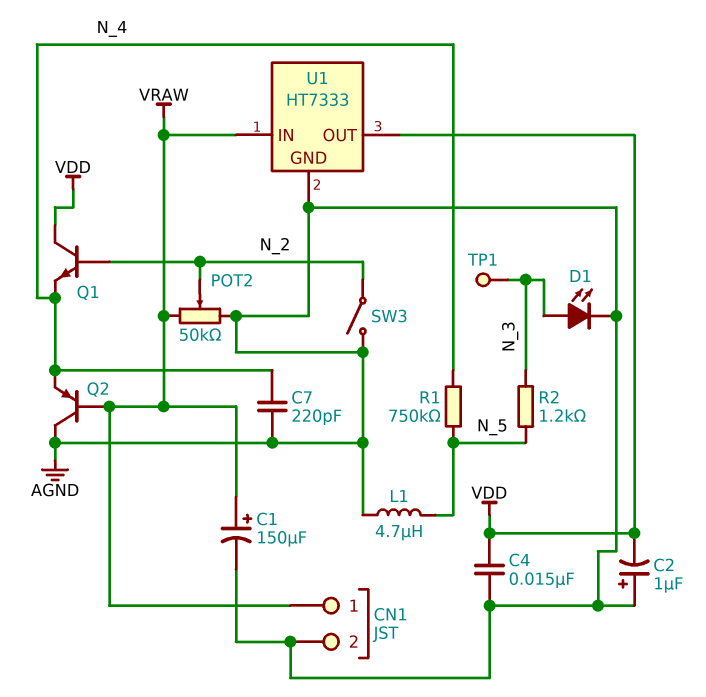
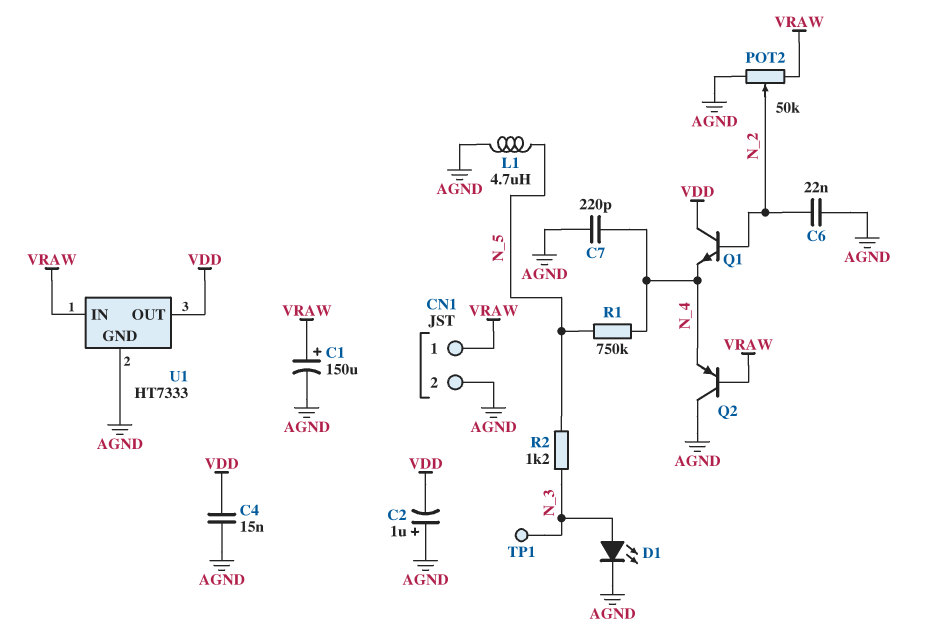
C6: none -> 22nF (AGND, N_2)
SW3: switch (AGND, N_2) -> none

